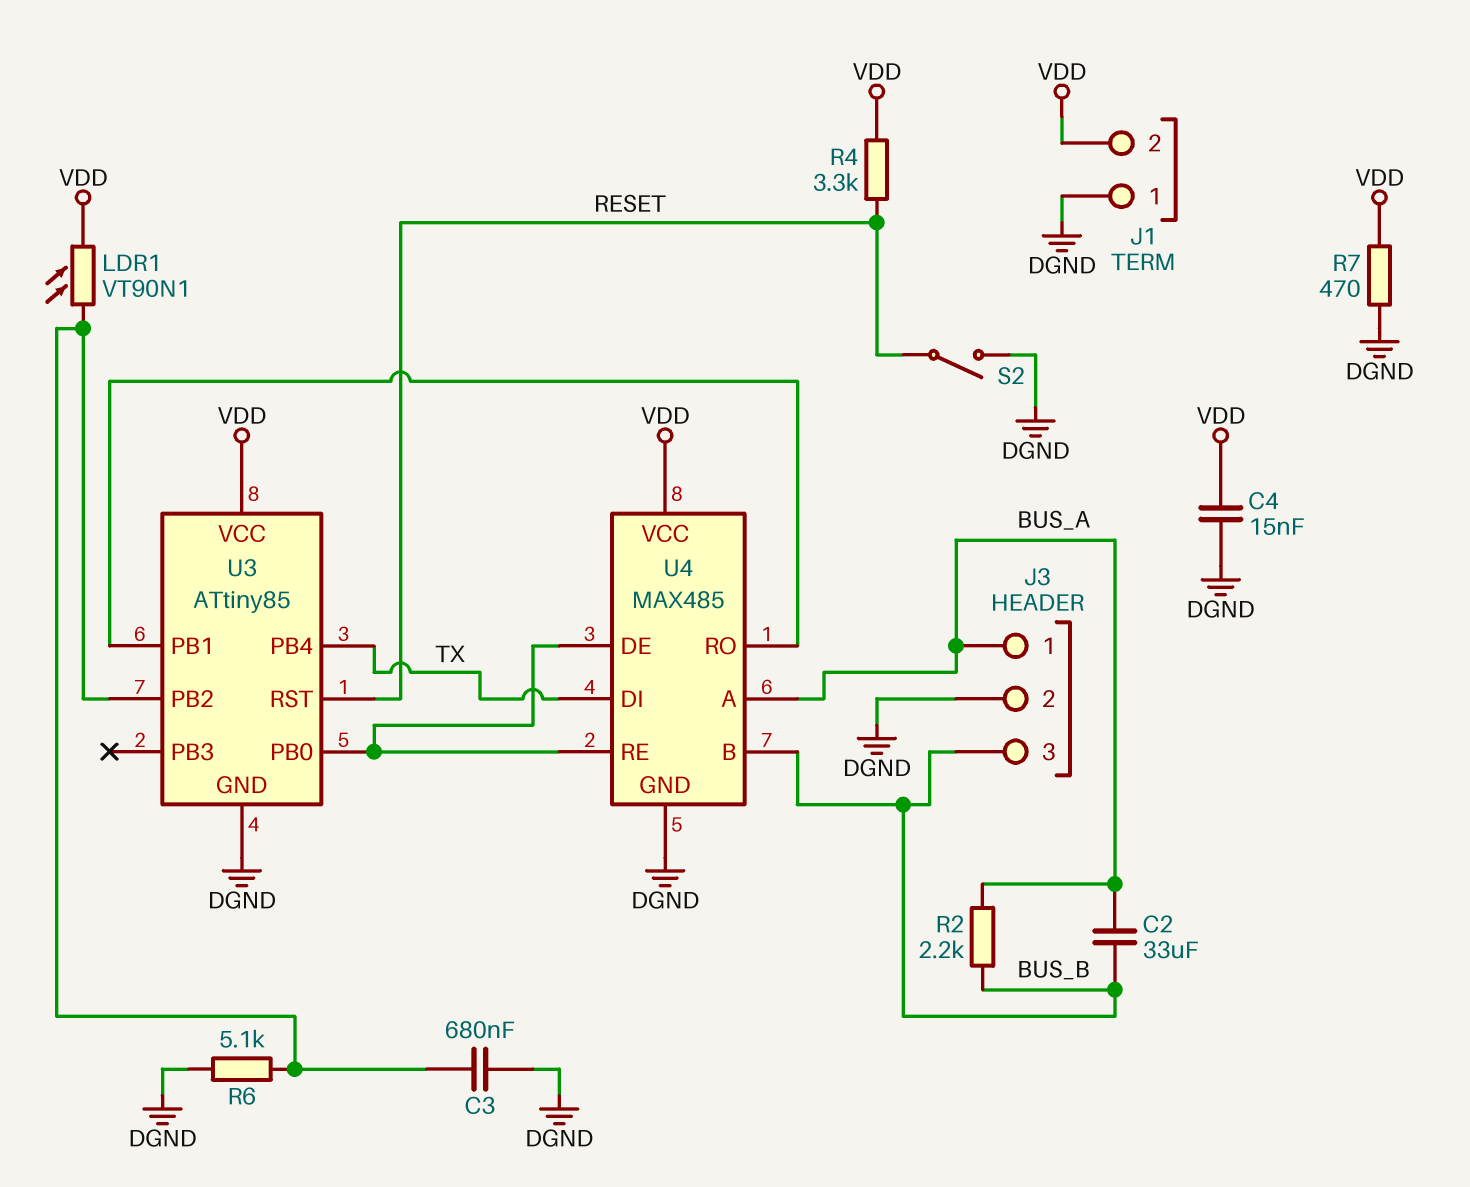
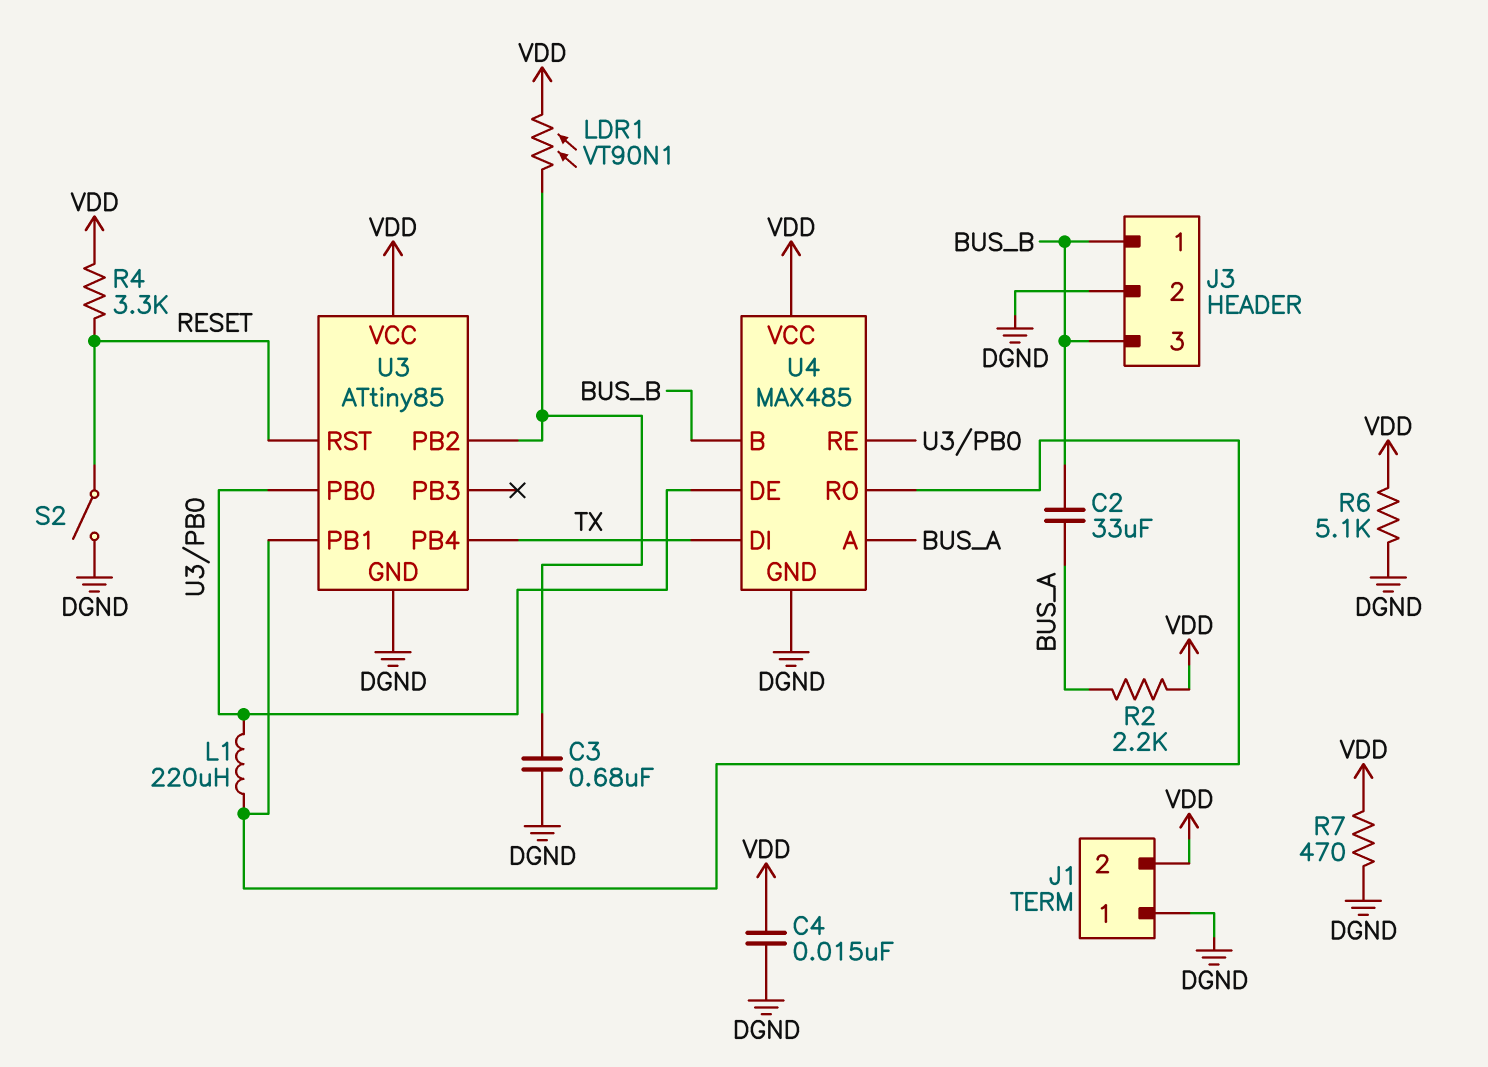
J3 pin 1: BUS_A -> BUS_B
L1: none -> 220uH (U3/PB0, U3/PB1)
R2: 2.2k (BUS_A, BUS_B) -> 2.2k (BUS_A, VDD)
R6: 5.1k (DGND, U3/PB2) -> 5.1k (DGND, VDD)

